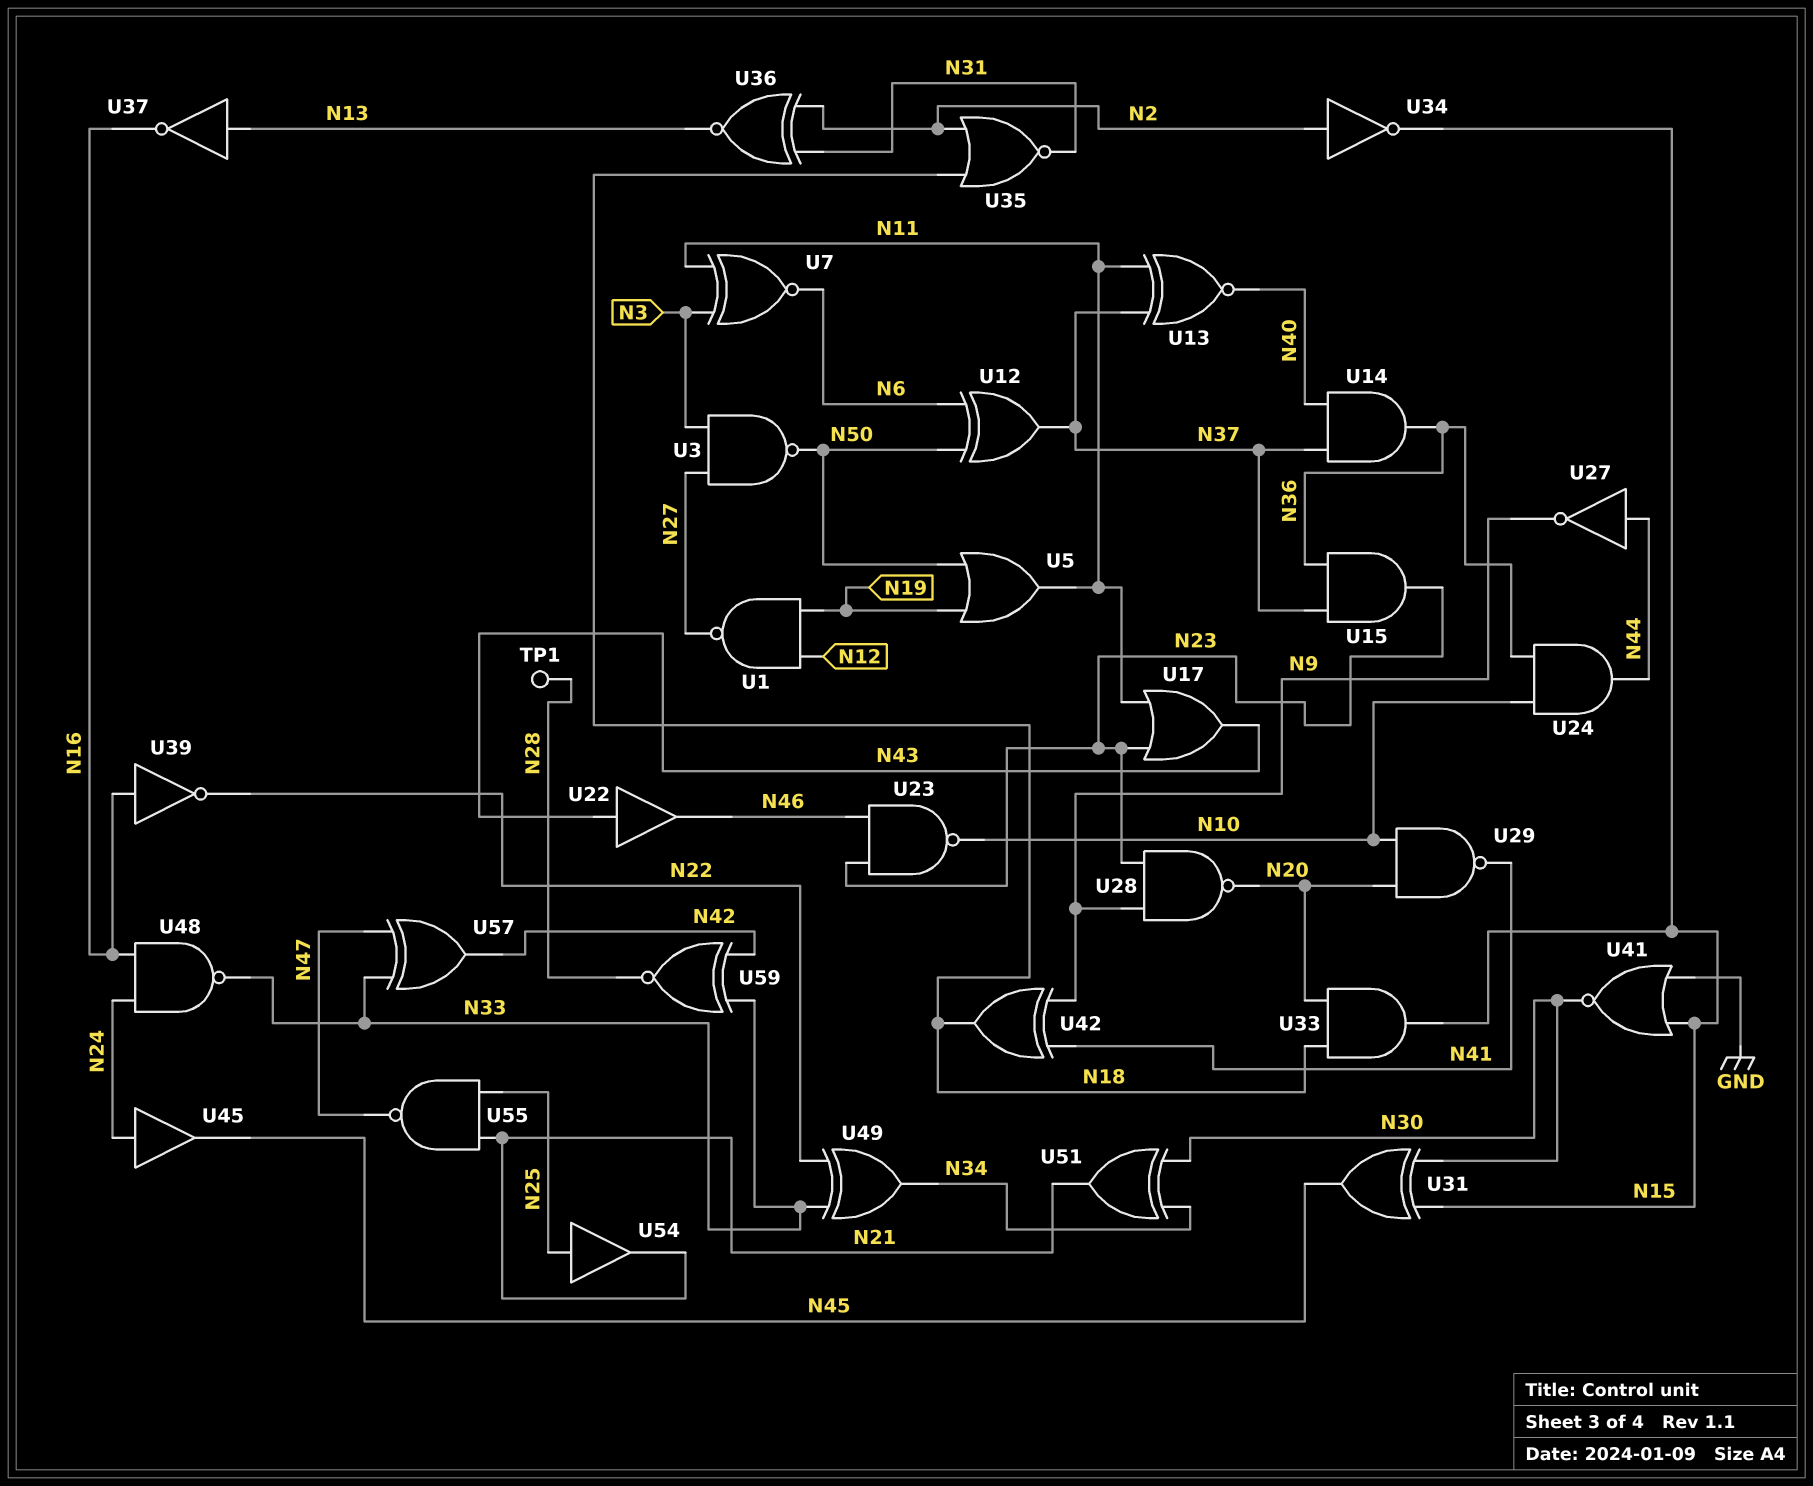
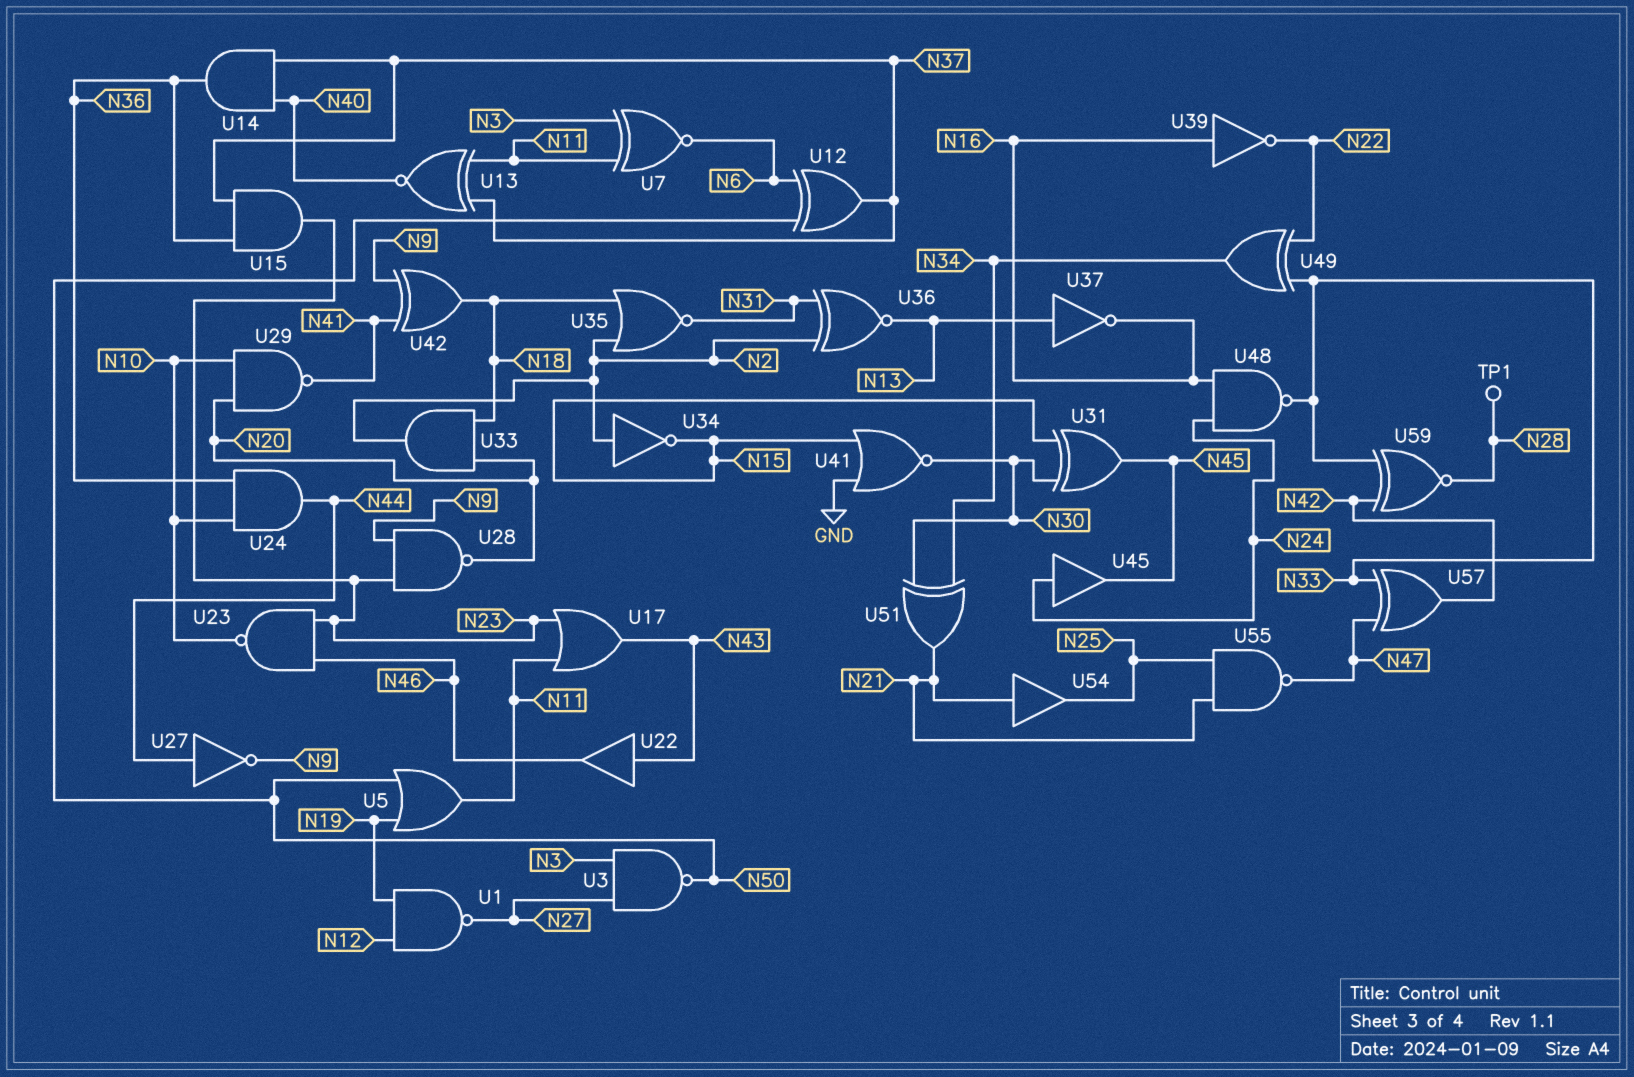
U33: AND (in N18, in N20, out N15) -> AND (in N18, in N20, out N2)
U54: buffer (in N25, out N21) -> buffer (in N21, out N25)

